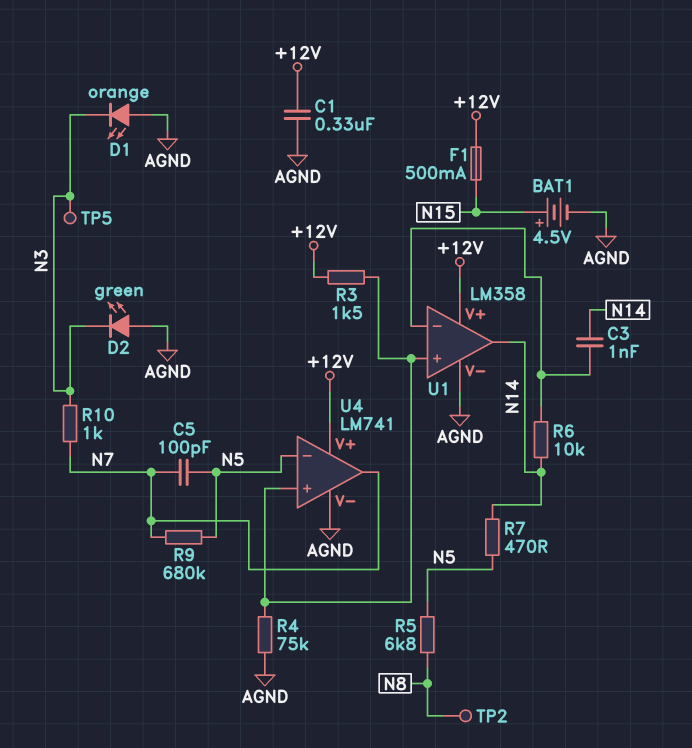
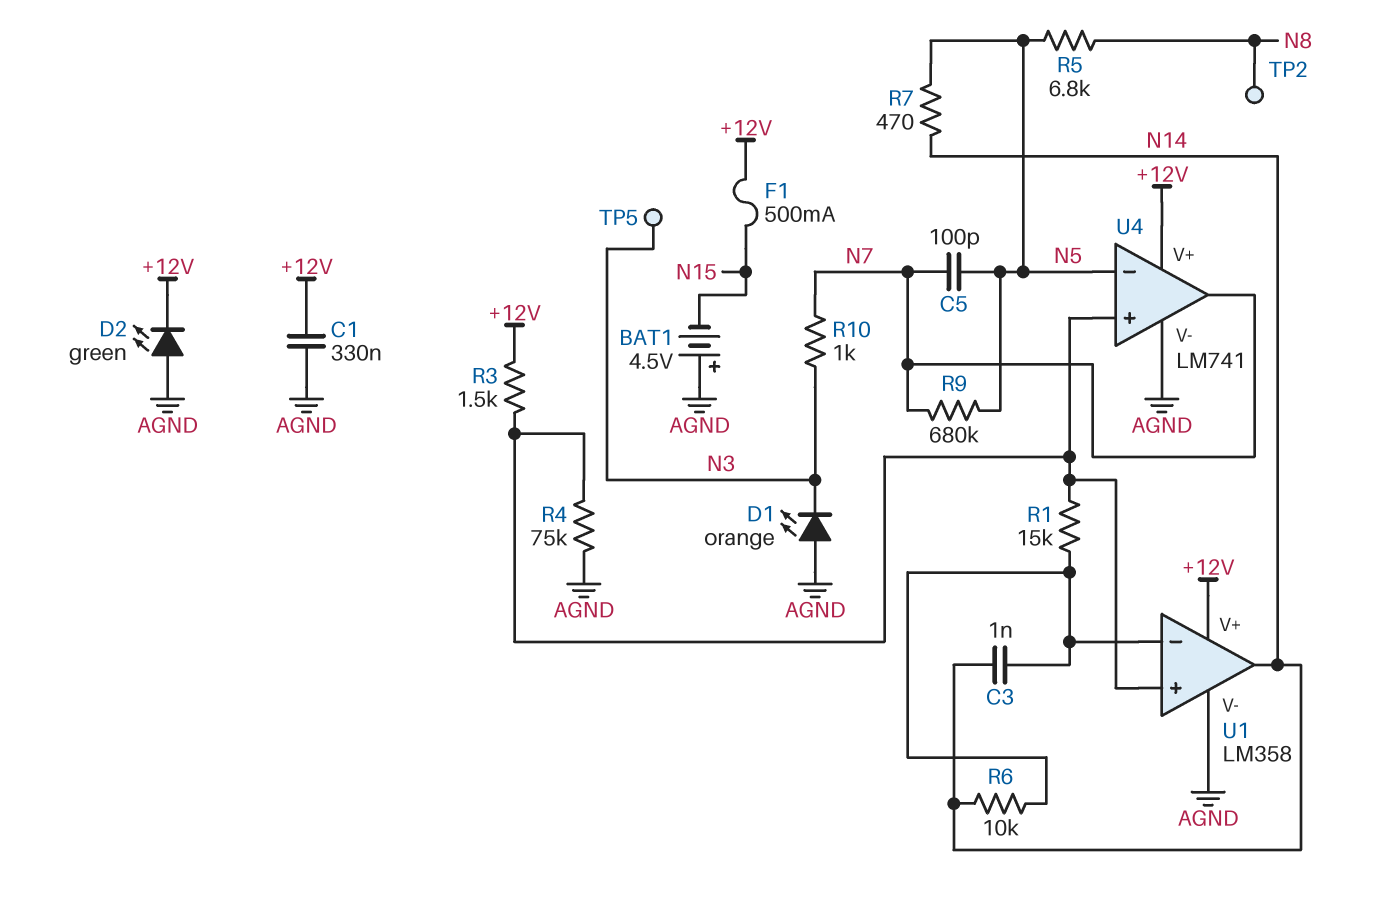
BAT1: 4.5V (plus N15, minus AGND) -> 4.5V (plus AGND, minus N15)
D2: LED green (A AGND, K N3) -> LED green (A AGND, K +12V)
R1: none -> 15k (U1/in+, U1/in-)

